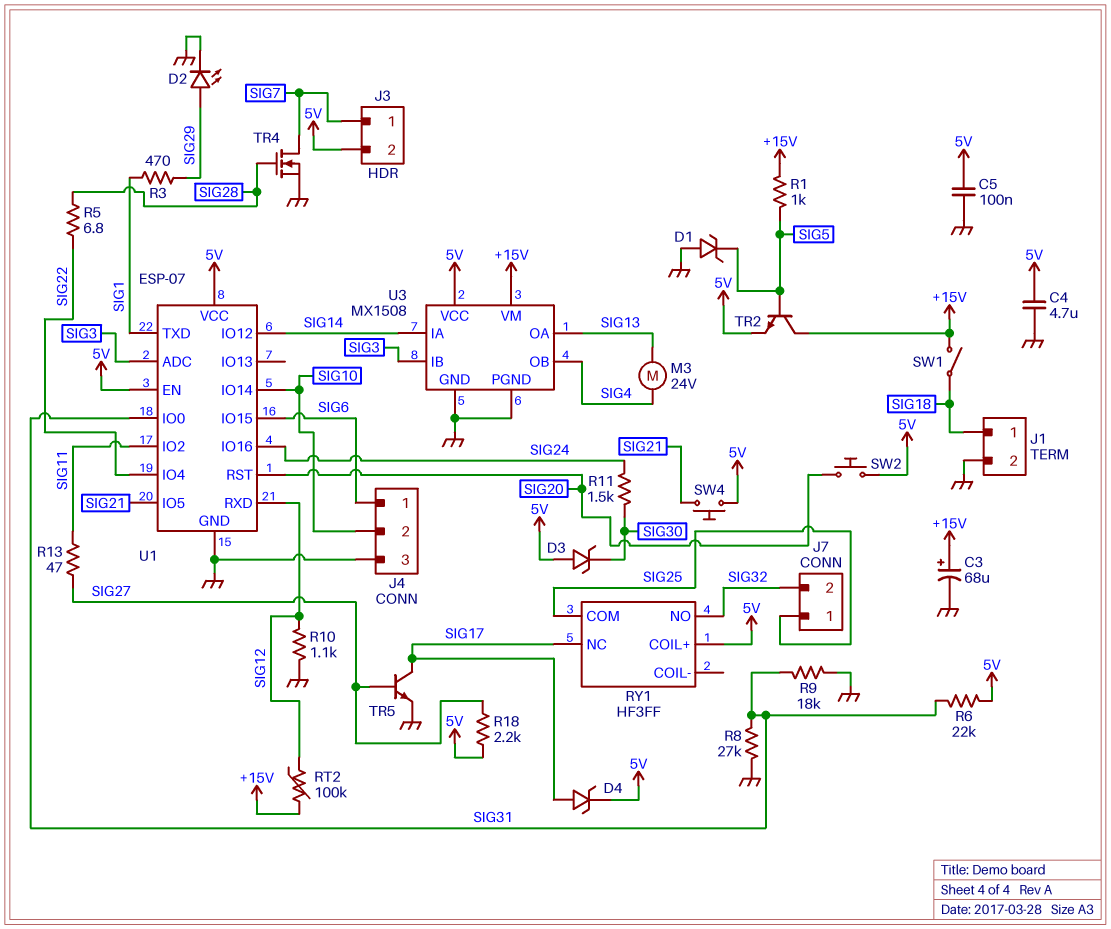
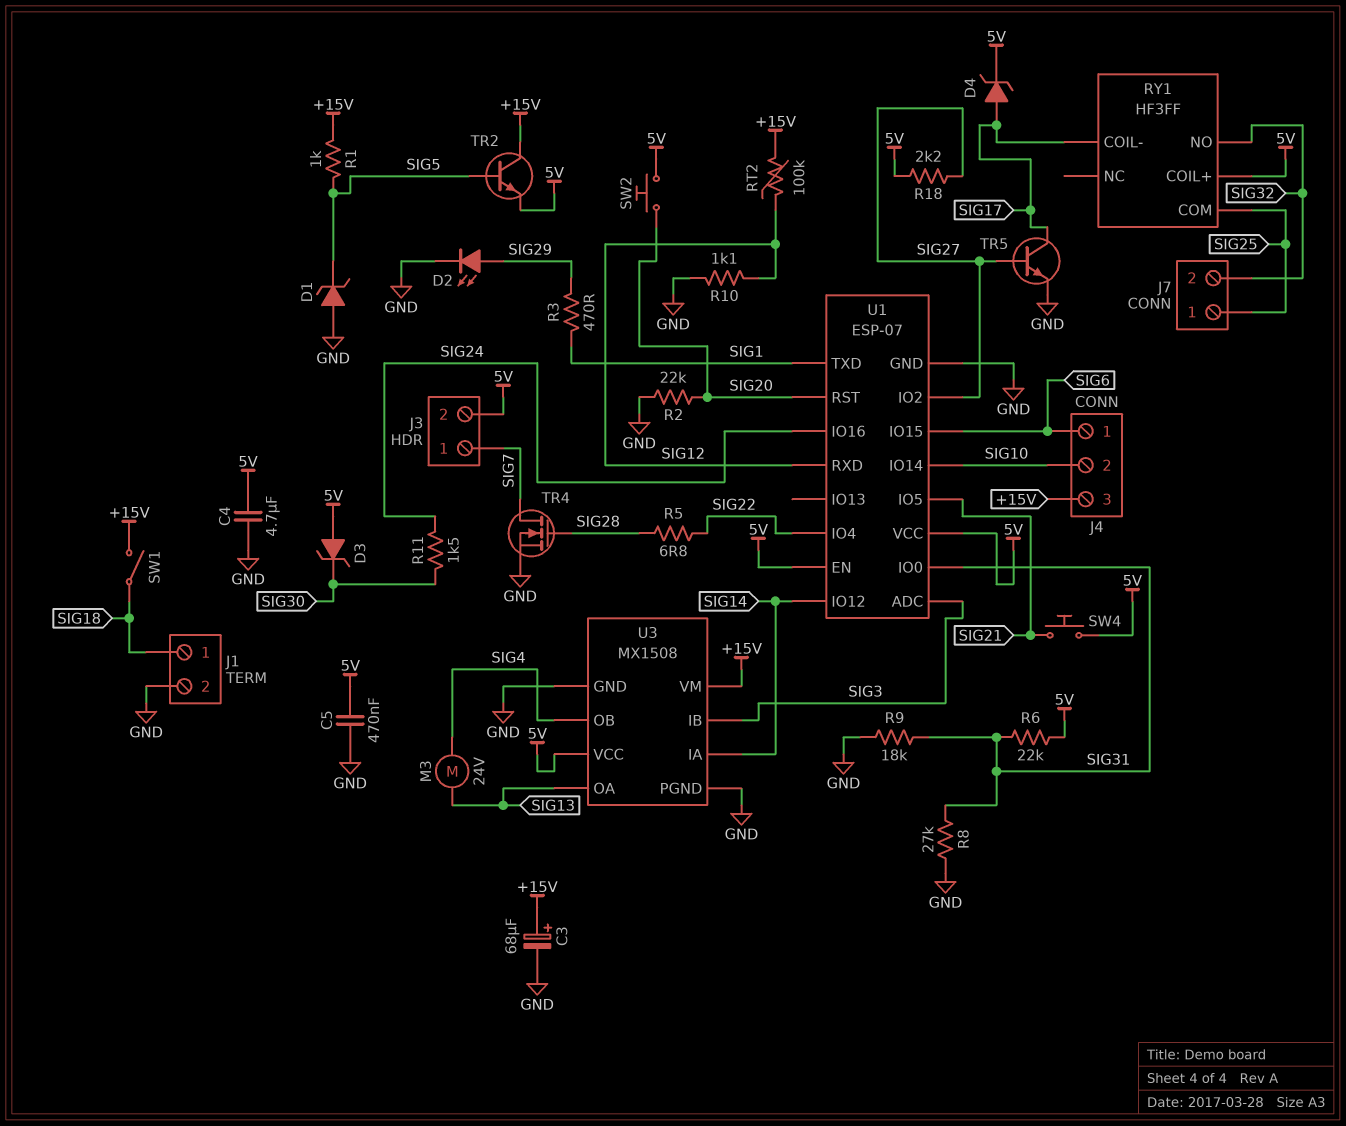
C5: 100nF (5V, GND) -> 470nF (5V, GND)
J4 pin 3: GND -> +15V
R2: none -> 22k (GND, SIG20)
R13: 47 (SIG11, SIG27) -> none
RY1 pin COIL-: none -> SIG17
RY1 pin NC: SIG17 -> none
U1 pin IO2: SIG11 -> SIG27

